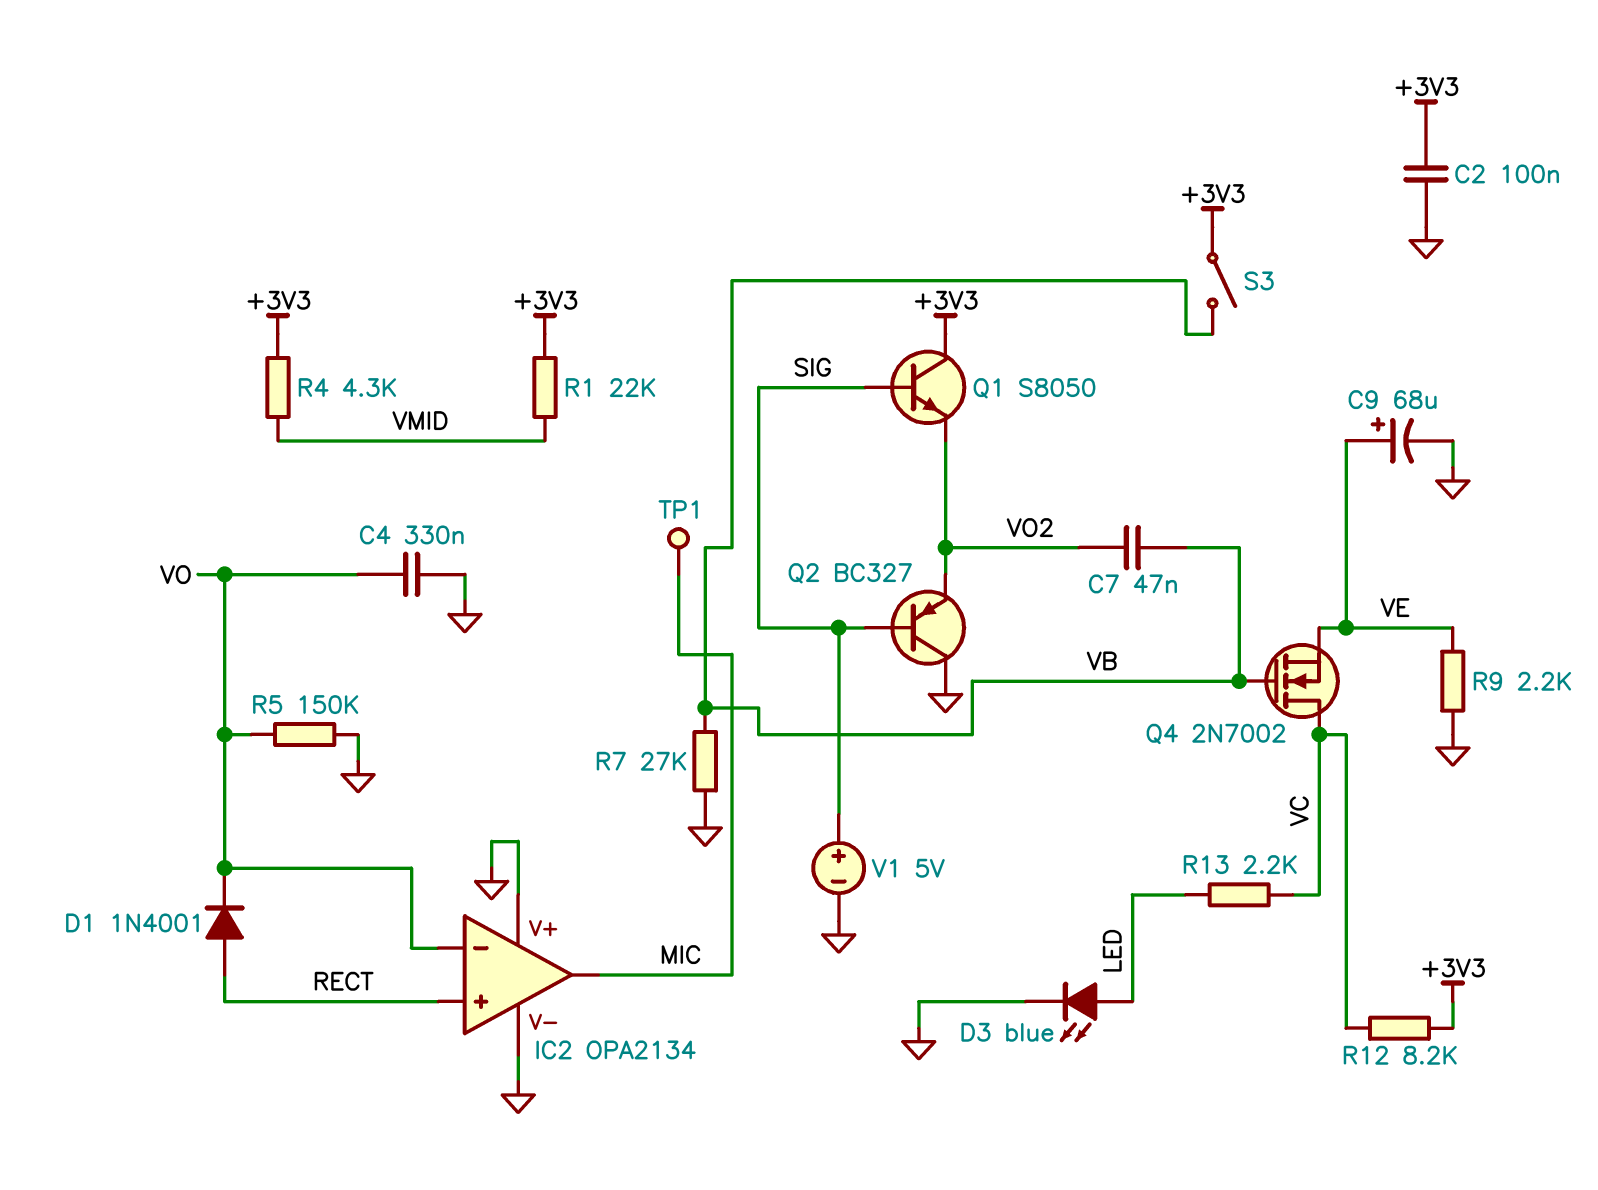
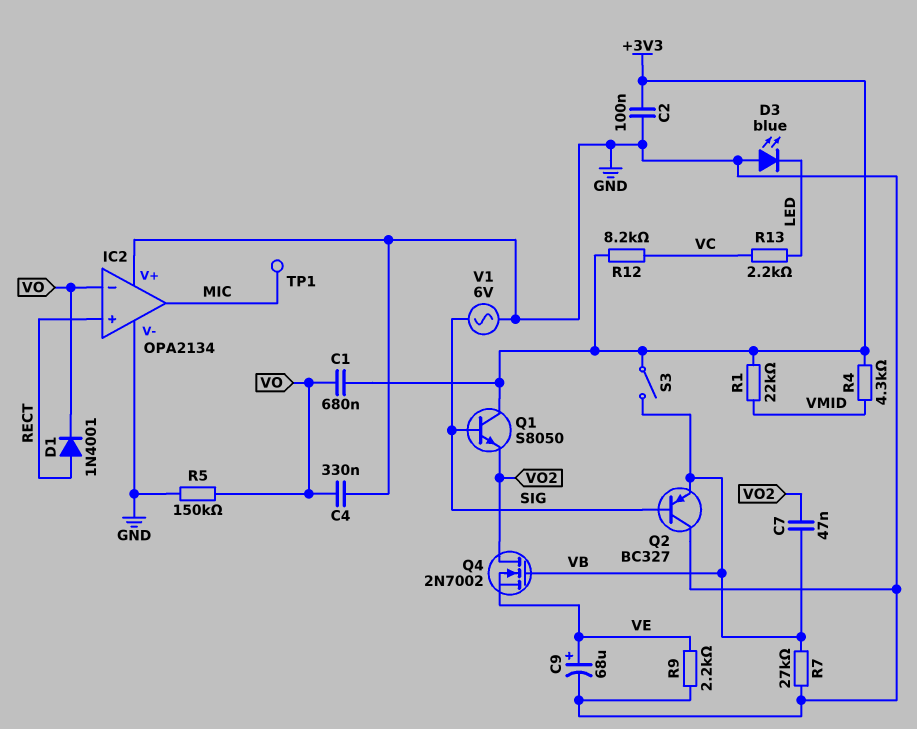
C1: none -> 680nF (+3V3, VO)
D3: LED blue (A LED, K GND) -> LED blue (A GND, K LED)
Q2: PNP BC327 (B SIG, C GND, E VO2) -> PNP BC327 (B SIG, C GND, E VB)
Q4: NMOS 2N7002 (G VB, D VC, S VE) -> NMOS 2N7002 (G VB, D VO2, S VE)
V1: 5V (plus SIG, minus GND) -> AC 6V (GND, SIG)

